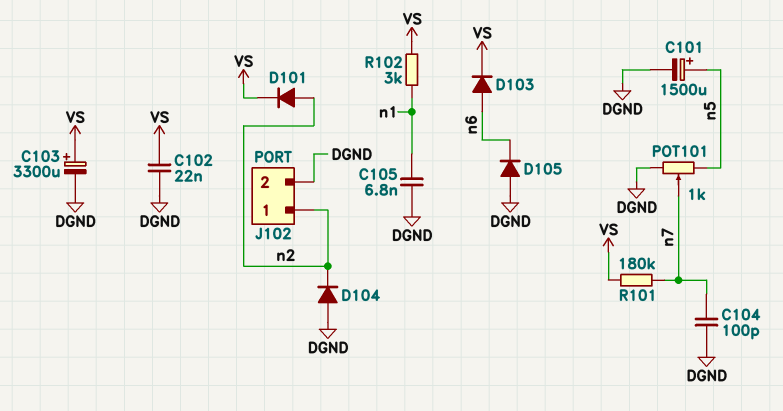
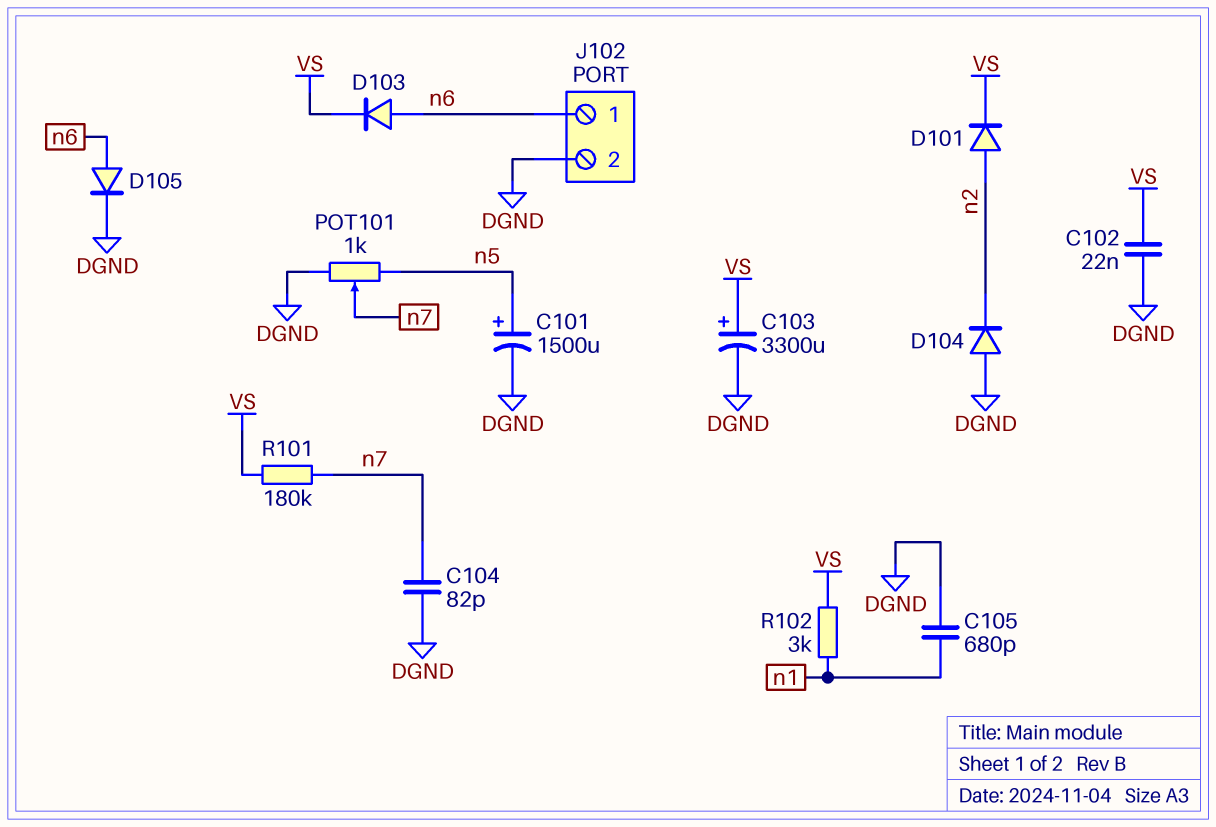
C104: 100pF (DGND, n7) -> 82pF (DGND, n7)
C105: 6.8nF (DGND, n1) -> 680pF (DGND, n1)
D105: diode (A DGND, K n6) -> diode (A n6, K DGND)
J102 pin 1: n2 -> n6

